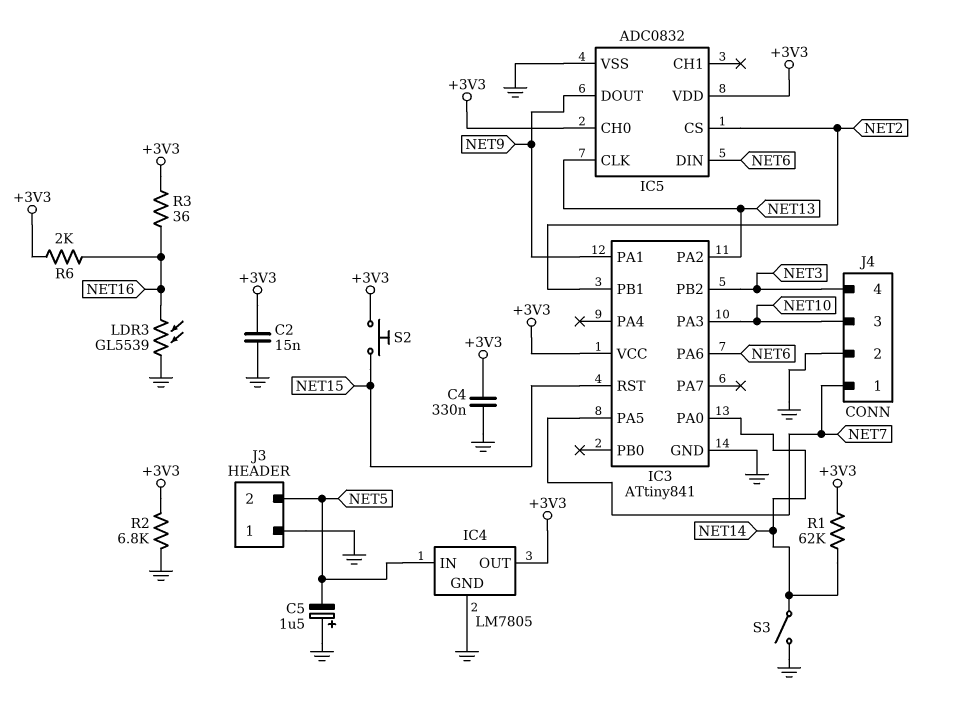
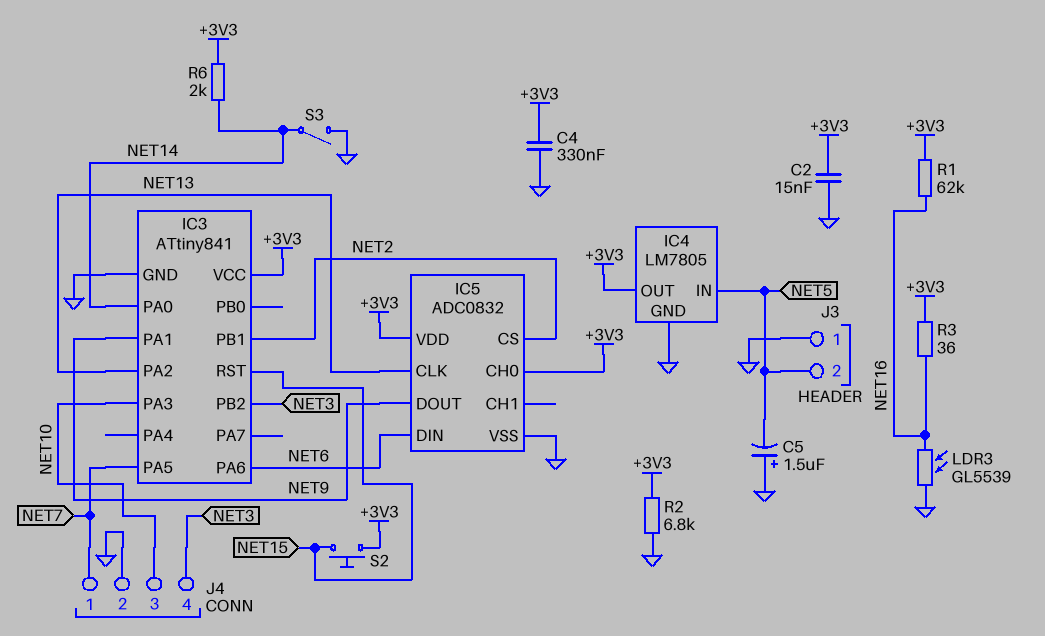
R1: 62k (+3V3, NET14) -> 62k (+3V3, NET16)
R6: 2k (+3V3, NET16) -> 2k (+3V3, NET14)

